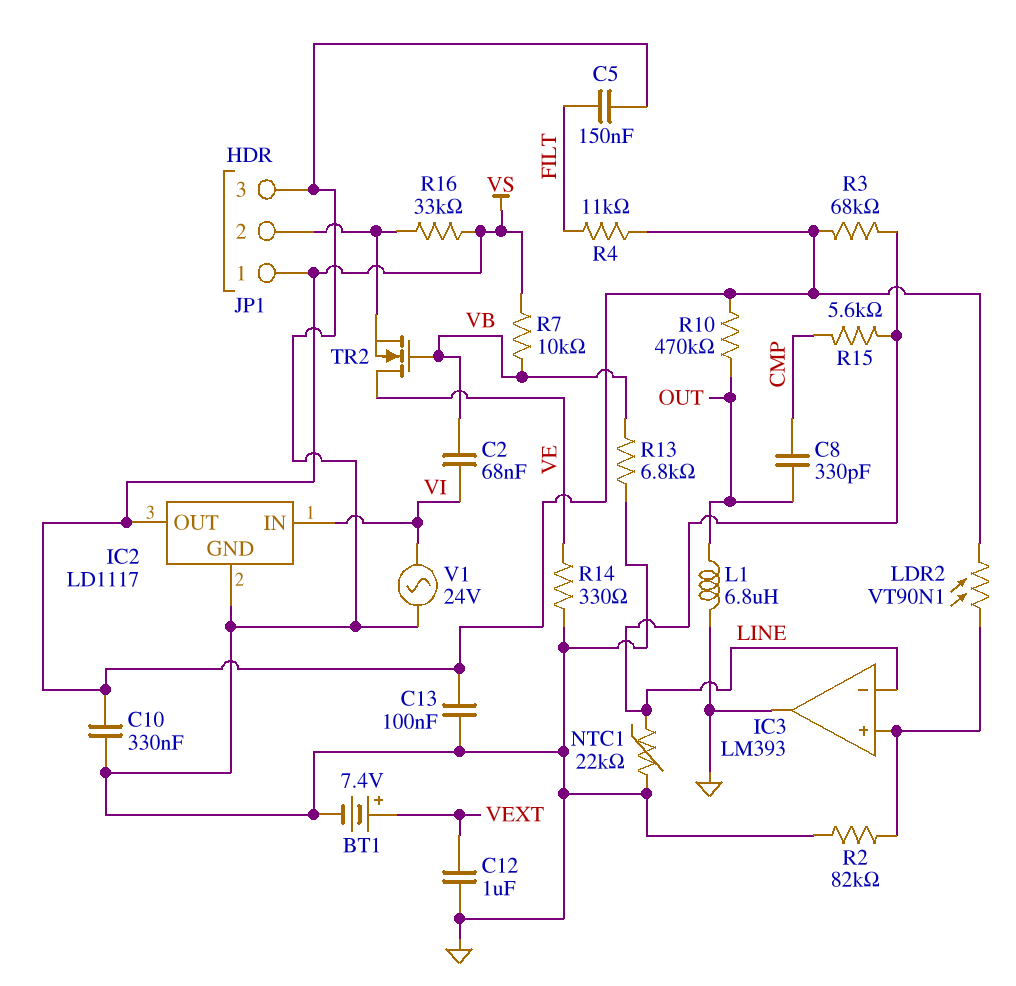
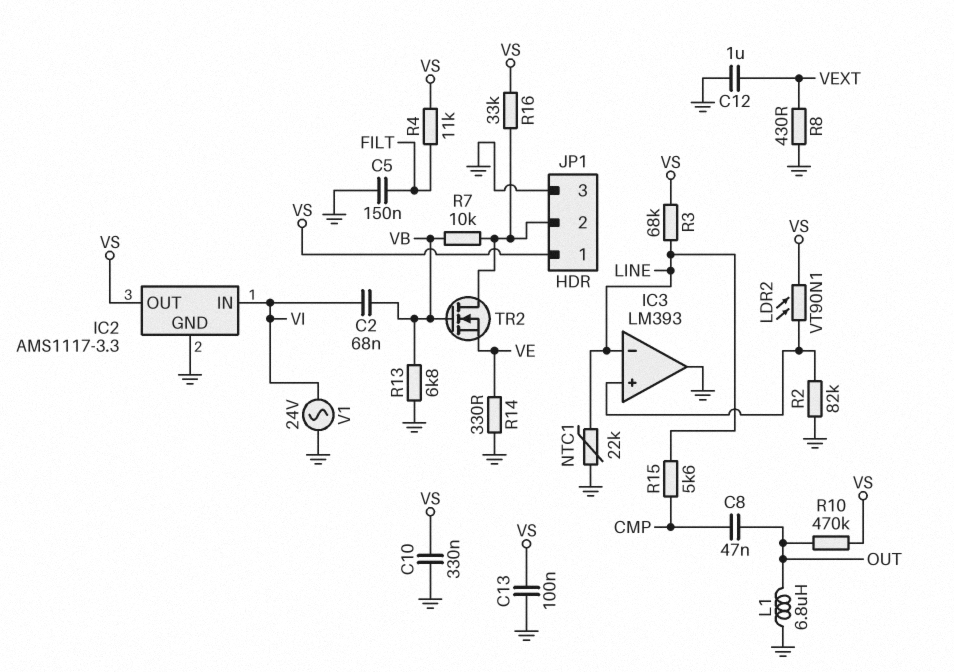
BT1: 7.4V (plus VEXT, minus GND) -> none
C8: 330pF (CMP, OUT) -> 47nF (CMP, OUT)
IC2: LD1117 -> AMS1117-3.3
R7: 10k (VB, VS) -> 10k (JP1/2, VB)
R8: none -> 430 (GND, VEXT)
TR2: NMOS (G VB, D VE, S JP1/2) -> NMOS (G VB, D JP1/2, S VE)

